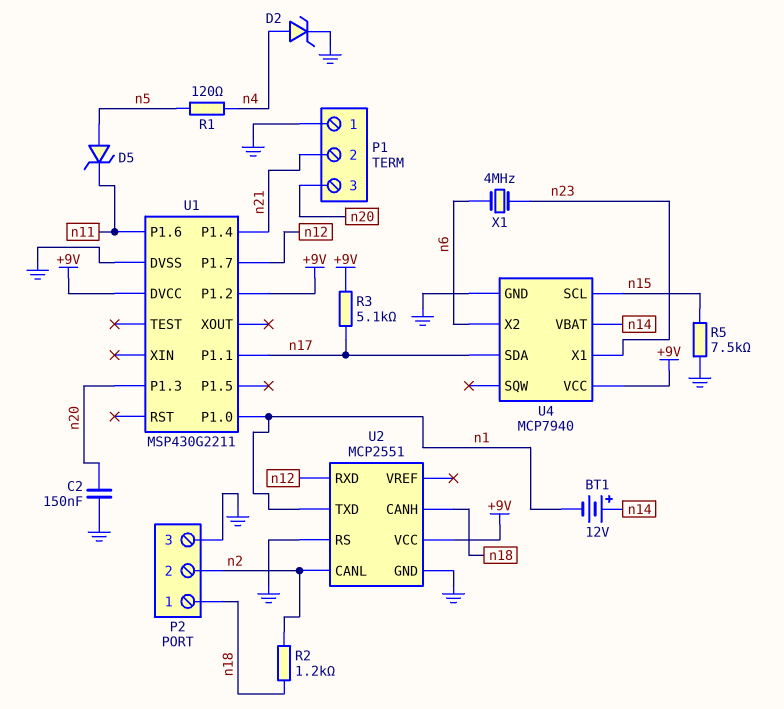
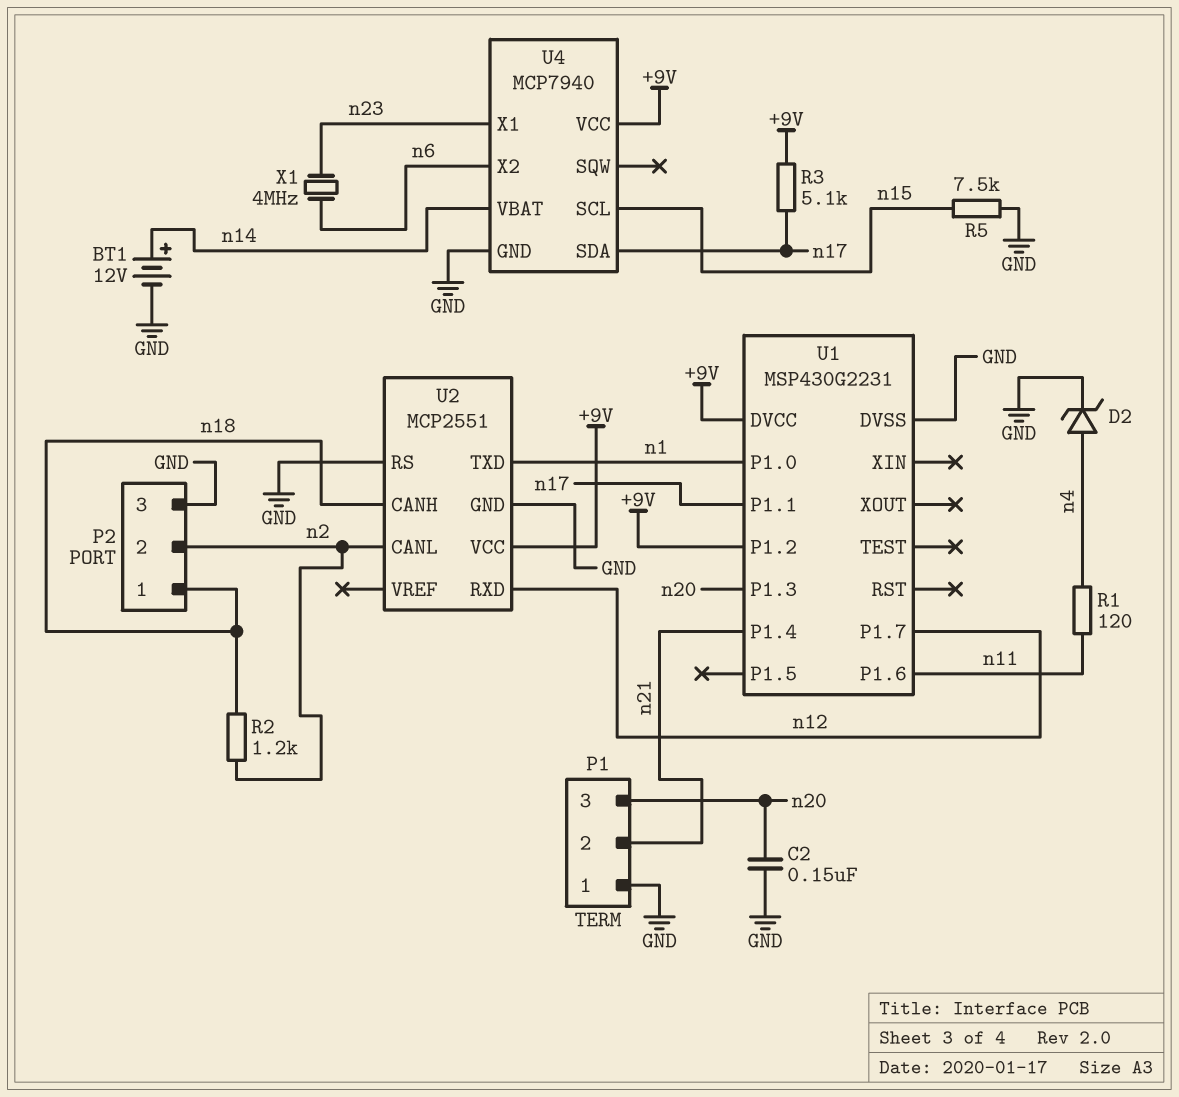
BT1: 12V (plus n14, minus n1) -> 12V (plus n14, minus GND)
D5: zener (A n5, K n11) -> none
R1: 120 (n4, n5) -> 120 (n4, n11)
U1: MSP430G2211 -> MSP430G2231

